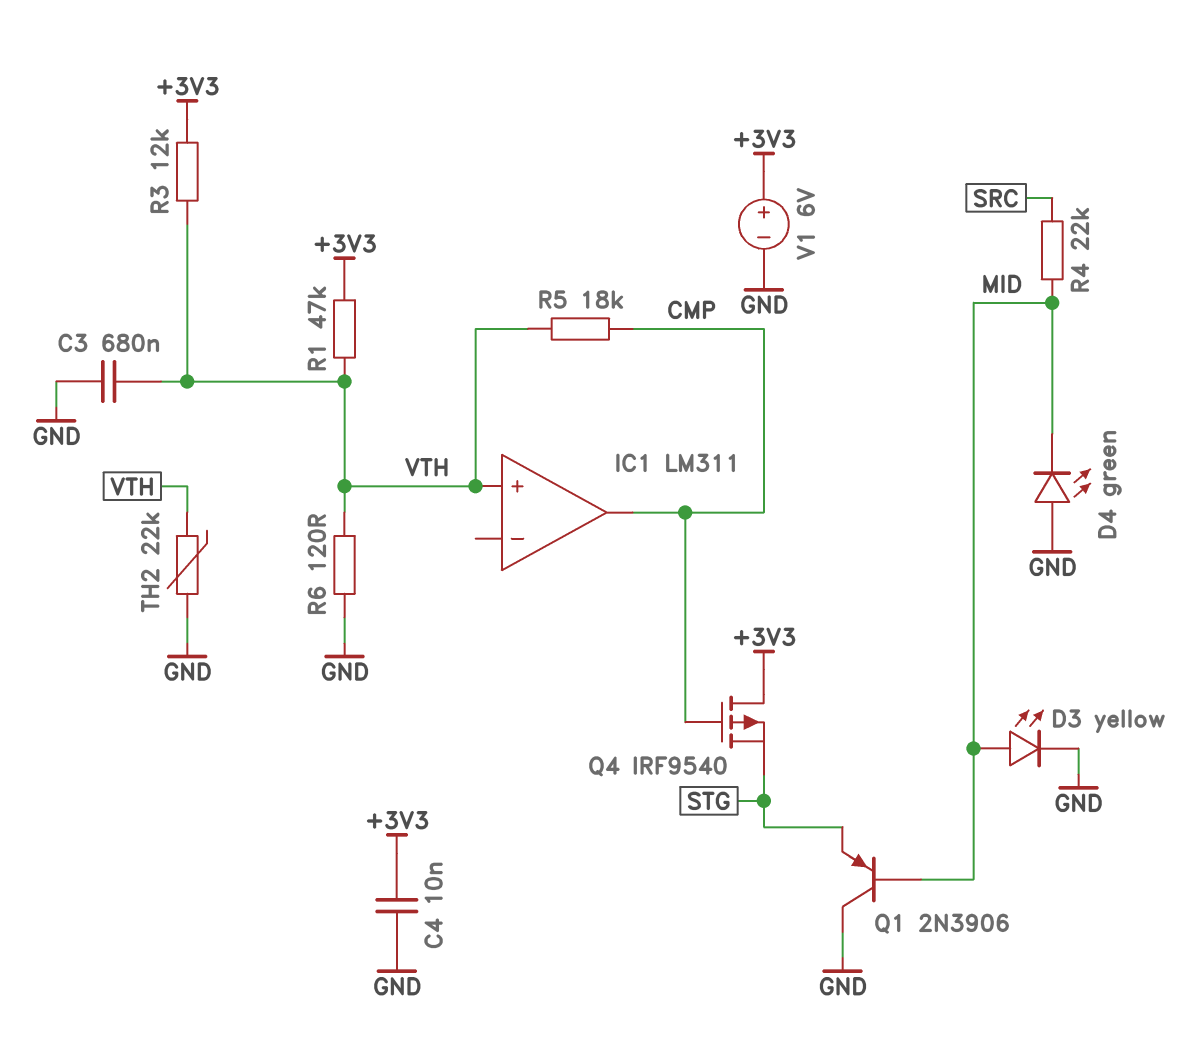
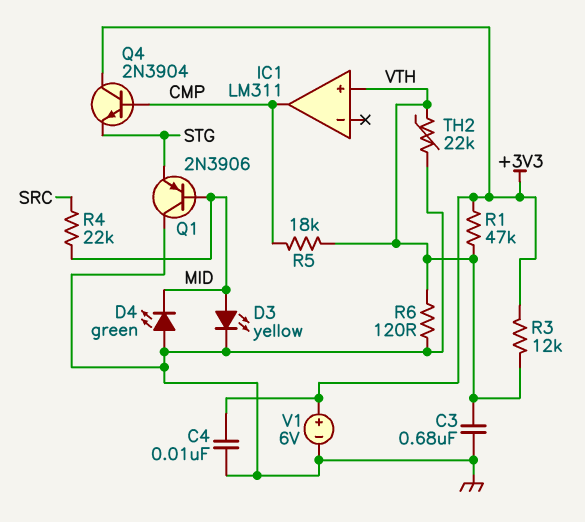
Q4: PMOS IRF9540 (G CMP, D +3V3, S STG) -> NPN 2N3904 (B CMP, C +3V3, E STG)

